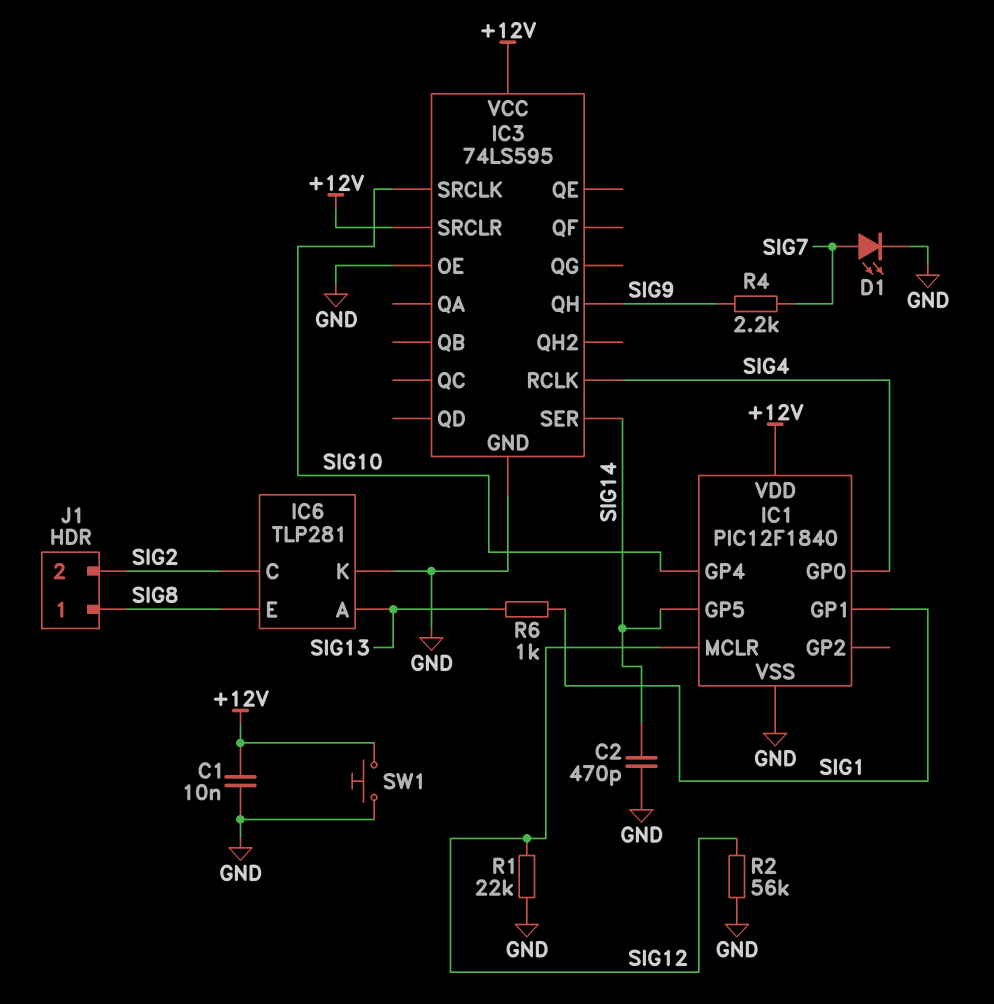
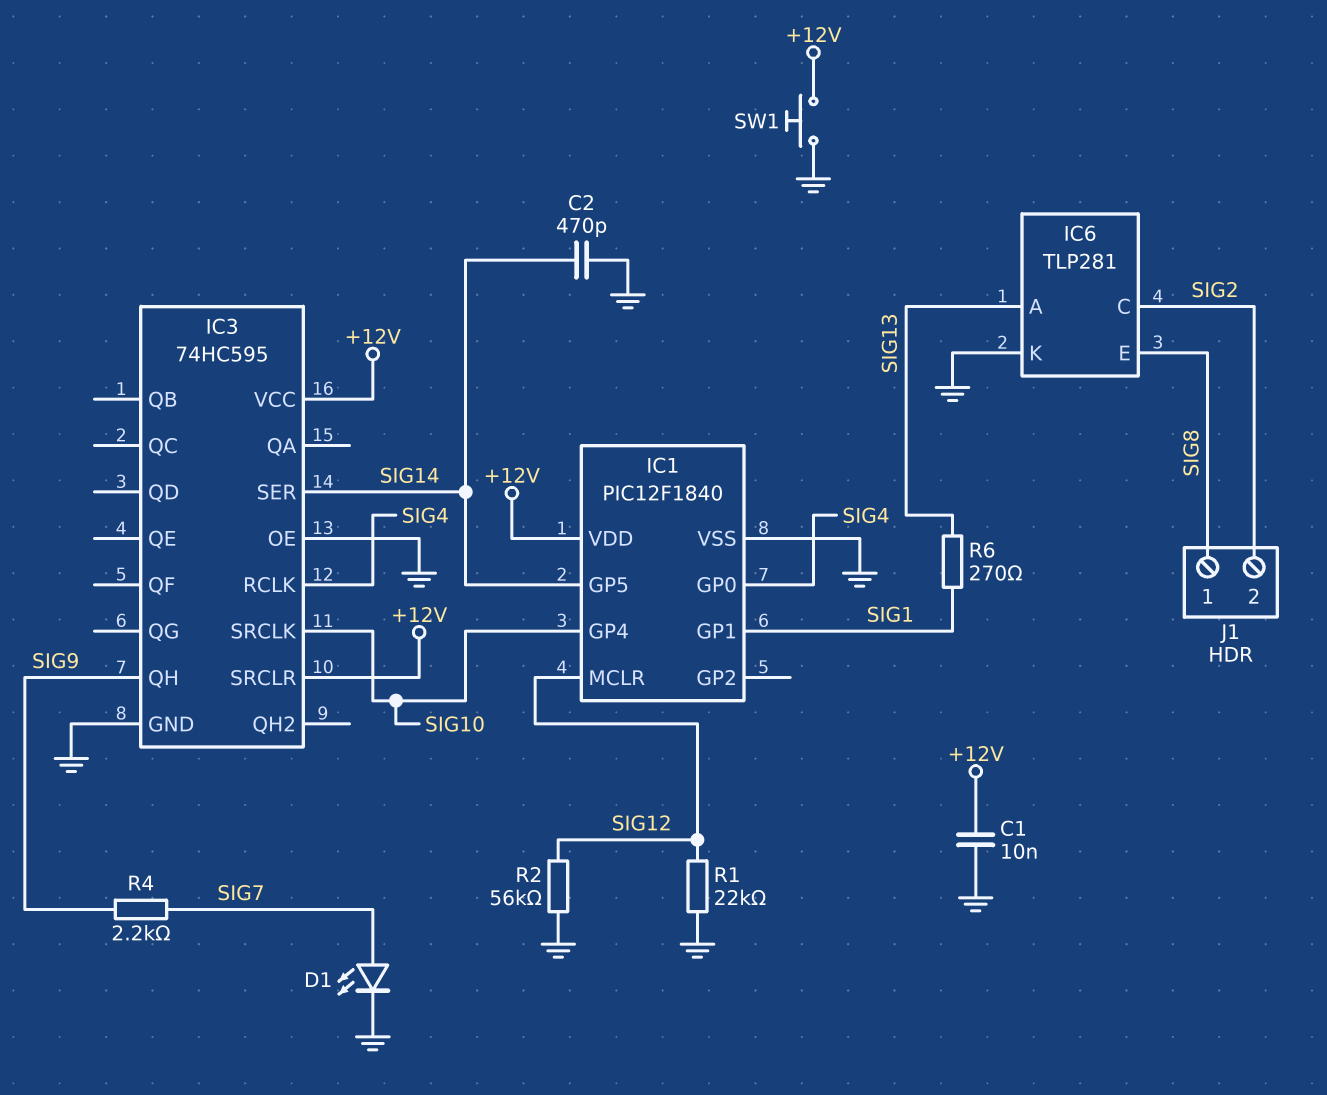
IC3: 74LS595 -> 74HC595
R6: 1k (SIG1, SIG13) -> 270 (SIG1, SIG13)

